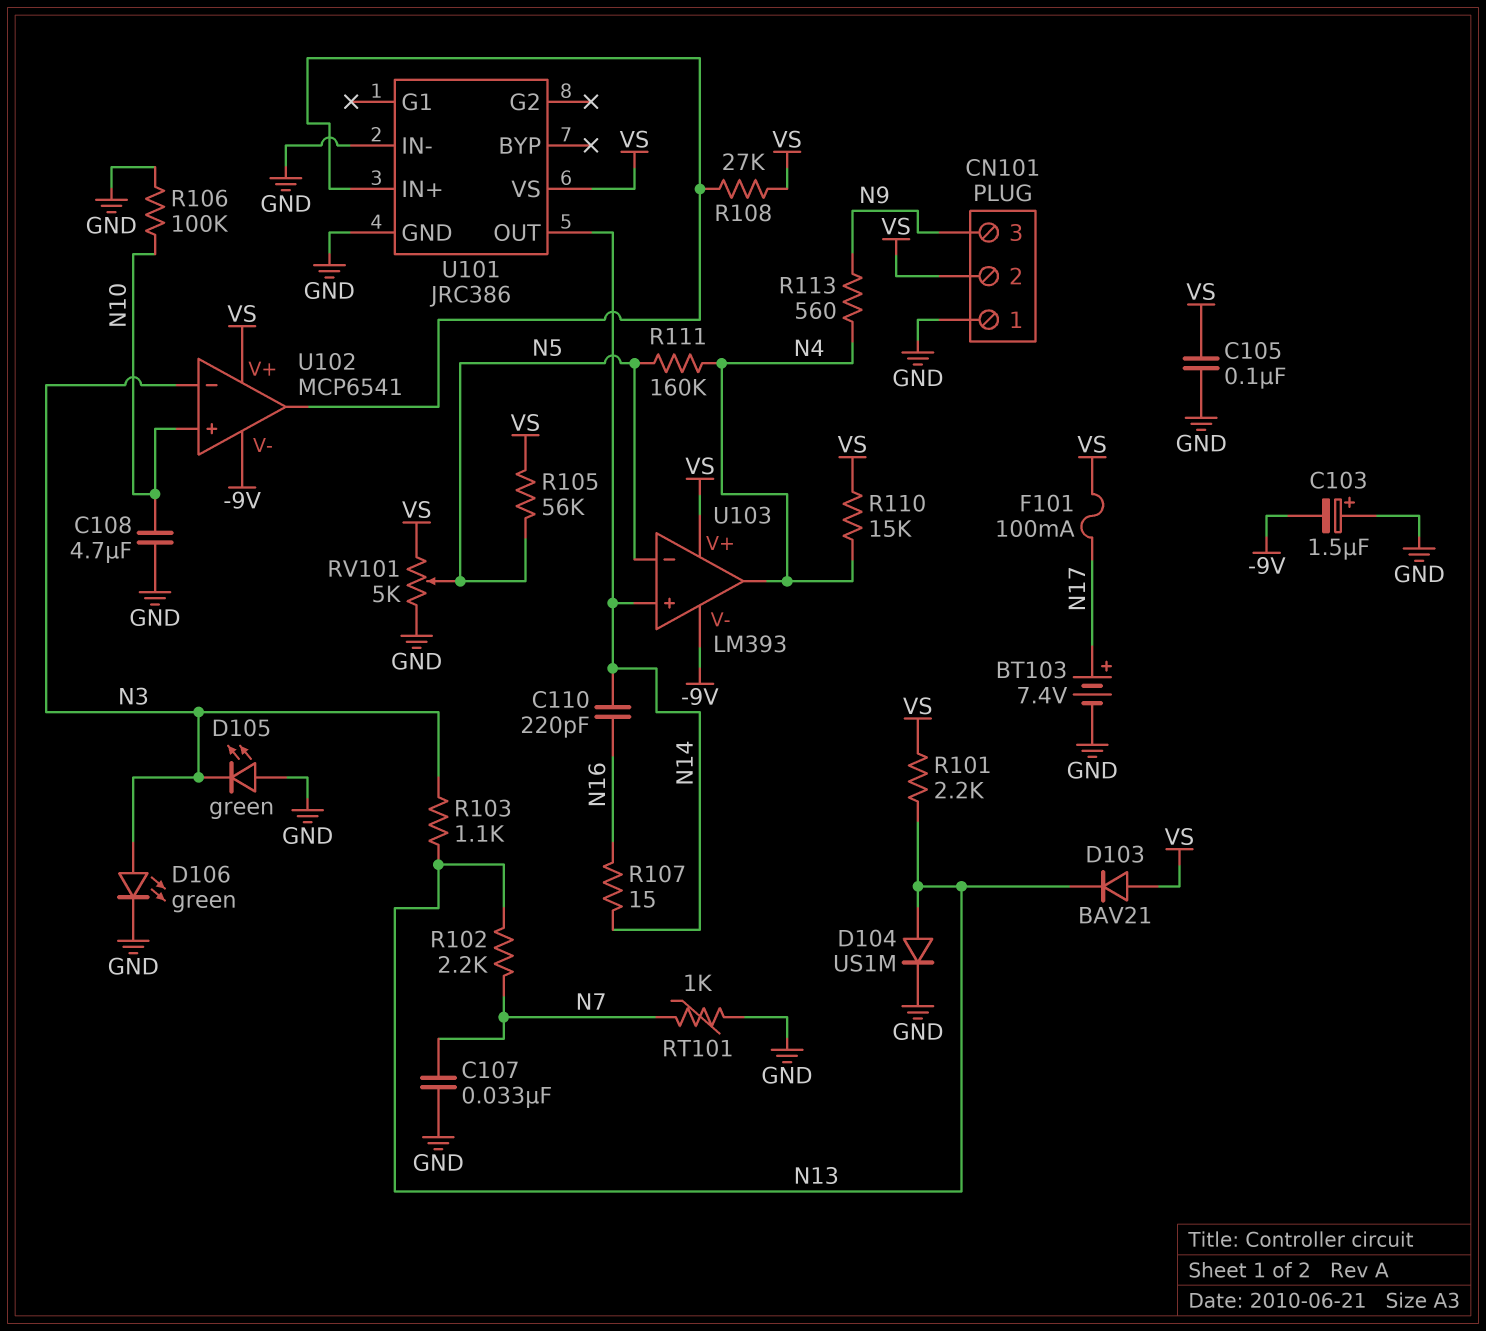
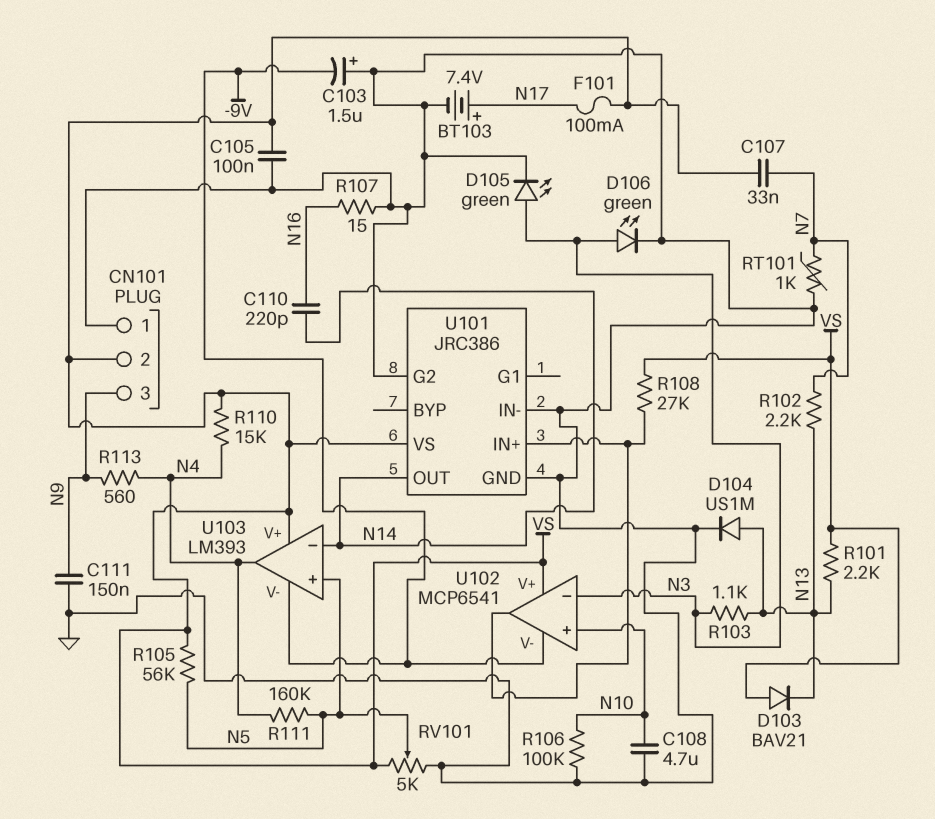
C107: 33nF (GND, N7) -> 33nF (N7, VS)
C111: none -> 150nF (GND, N9)
D105: LED green (A GND, K N3) -> LED green (A N3, K GND)
R107: 15 (N14, N16) -> 15 (GND, N16)
U101 pin G2: none -> GND
U103 pin in+: N14 -> N5
U103 pin in-: N5 -> N14

